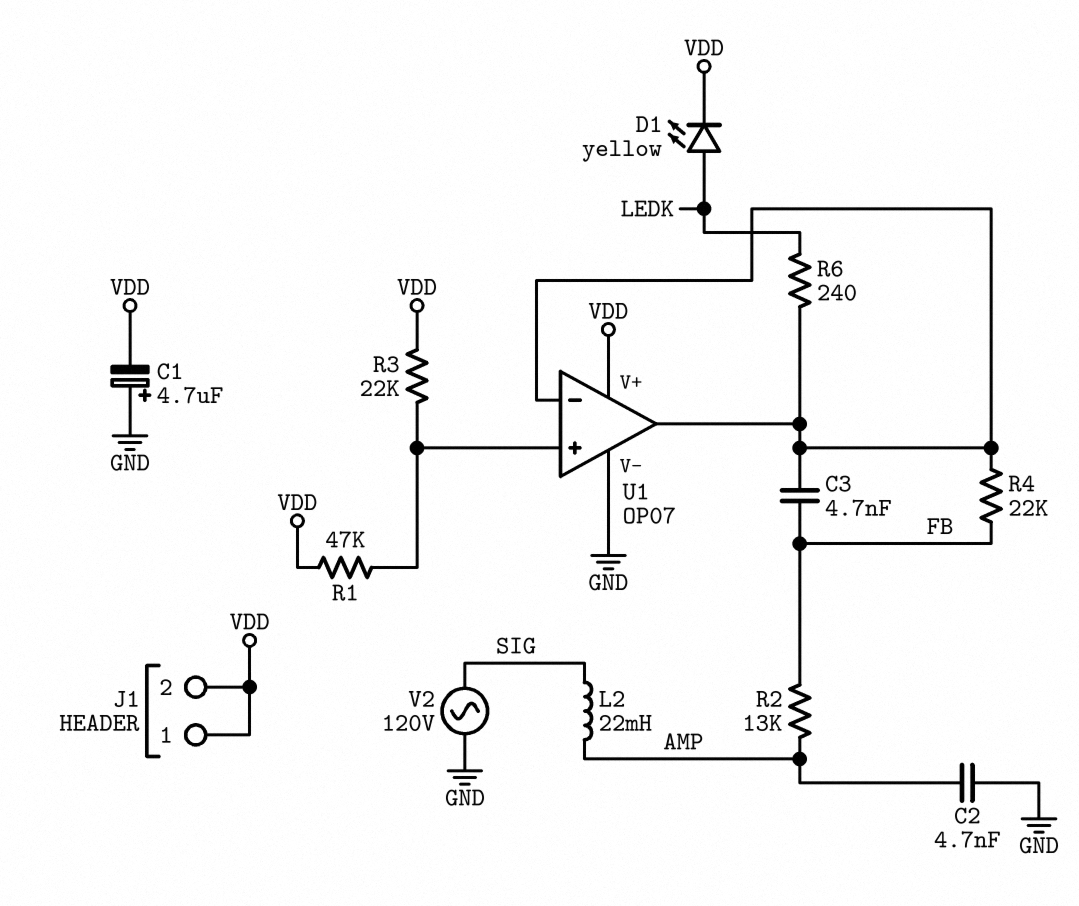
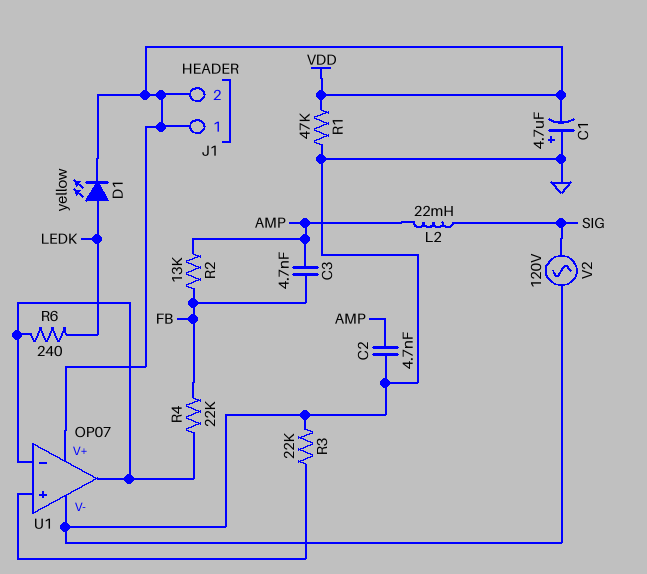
C3: 4.7nF (FB, U1/in-) -> 4.7nF (AMP, FB)
R1: 47k (U1/in+, VDD) -> 47k (GND, VDD)
R3: 22k (U1/in+, VDD) -> 22k (GND, U1/in+)

